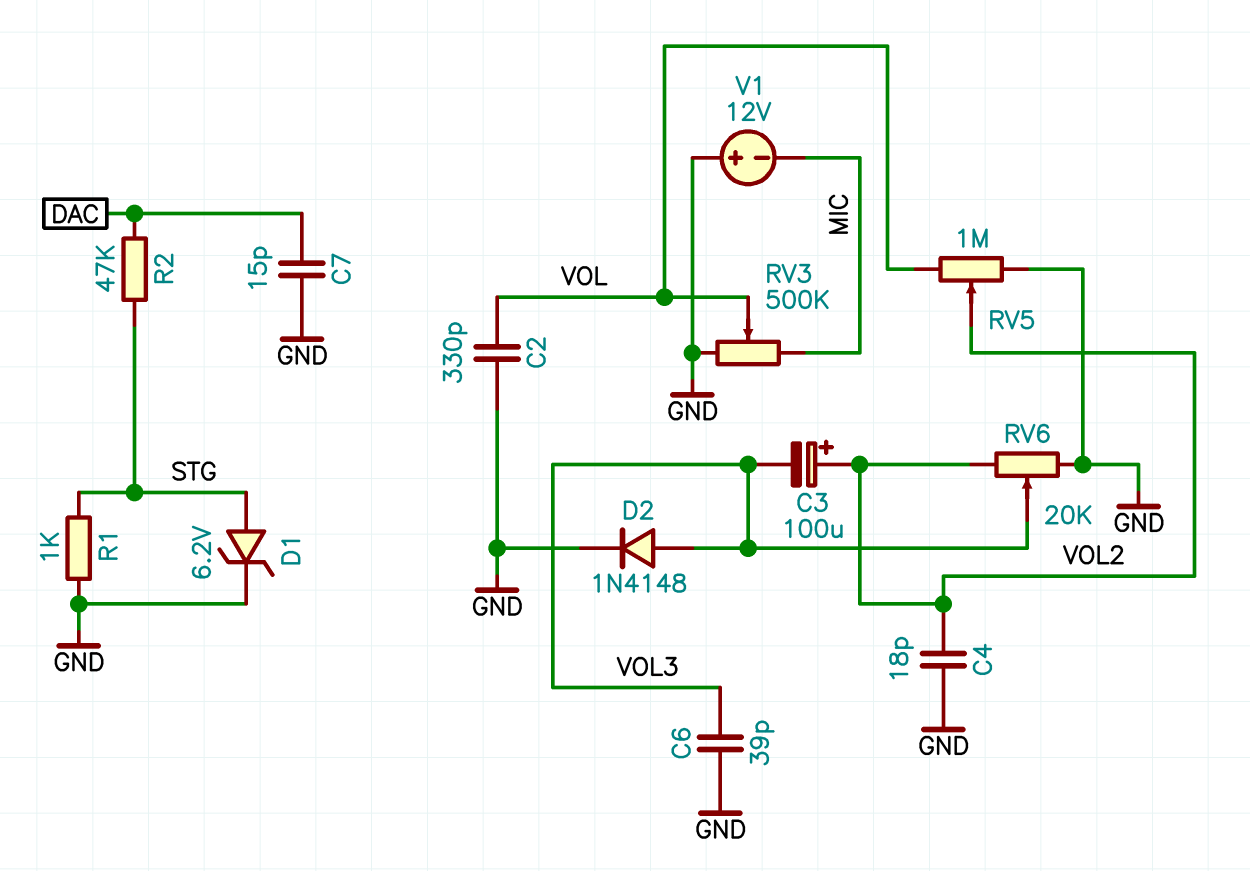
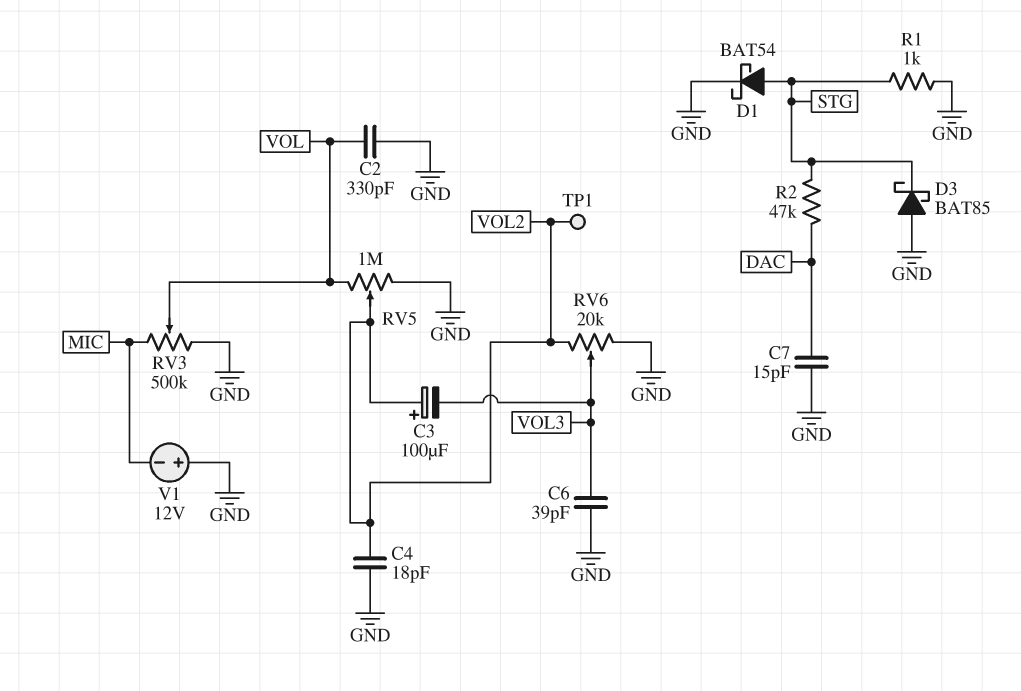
D1: zener 6.2V (A STG, K GND) -> schottky BAT54 (A STG, K GND)
D2: diode 1N4148 (A VOL3, K GND) -> none
D3: none -> schottky BAT85 (A GND, K STG)
TP1: none -> test point (VOL2)

